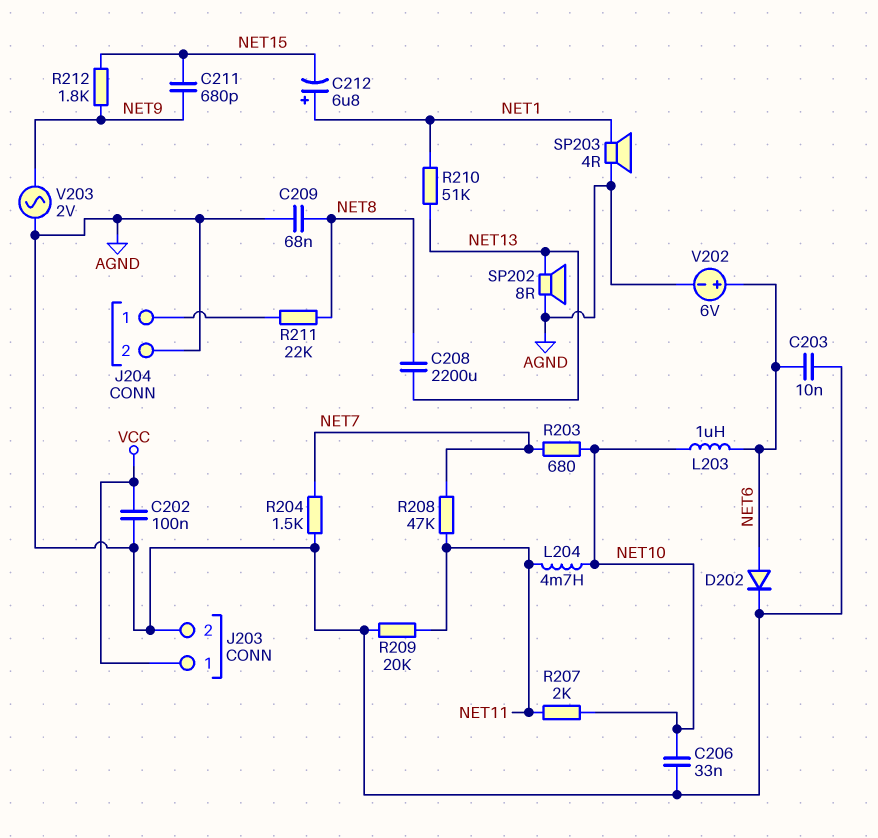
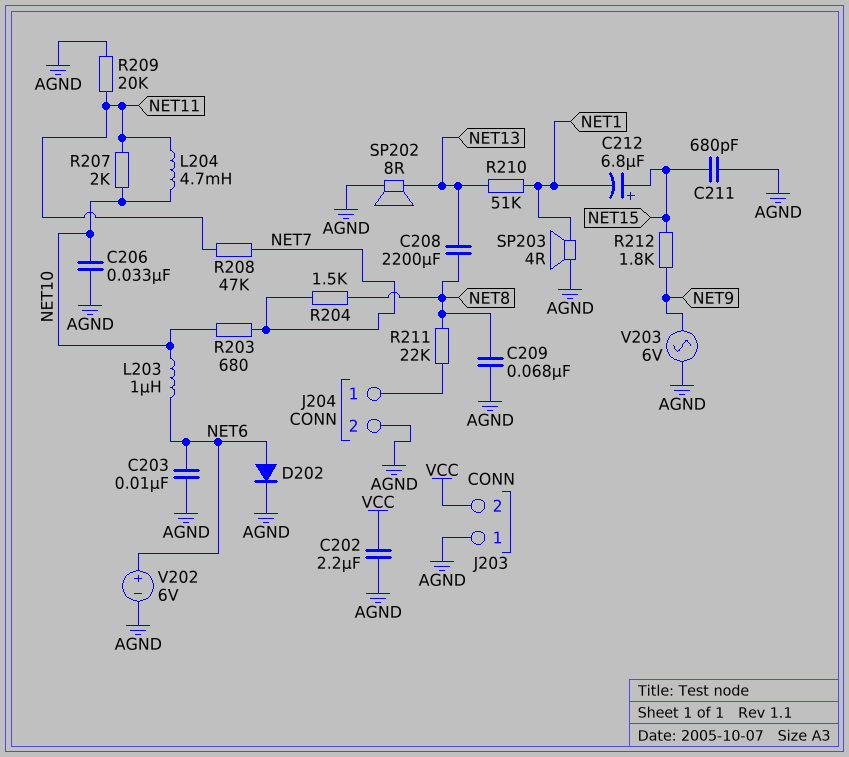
C202: 100nF (AGND, VCC) -> 2.2uF (AGND, VCC)
C211: 680pF (NET9, NET15) -> 680pF (AGND, NET15)
C212: 6.8uF (plus NET1, minus NET15) -> 6.8uF (plus NET15, minus NET1)
J203 pin 1: VCC -> AGND
J203 pin 2: AGND -> VCC
R204: 1.5k (AGND, NET7) -> 1.5k (NET7, NET8)
V203: AC 2V (AGND, NET9) -> AC 6V (AGND, NET9)

